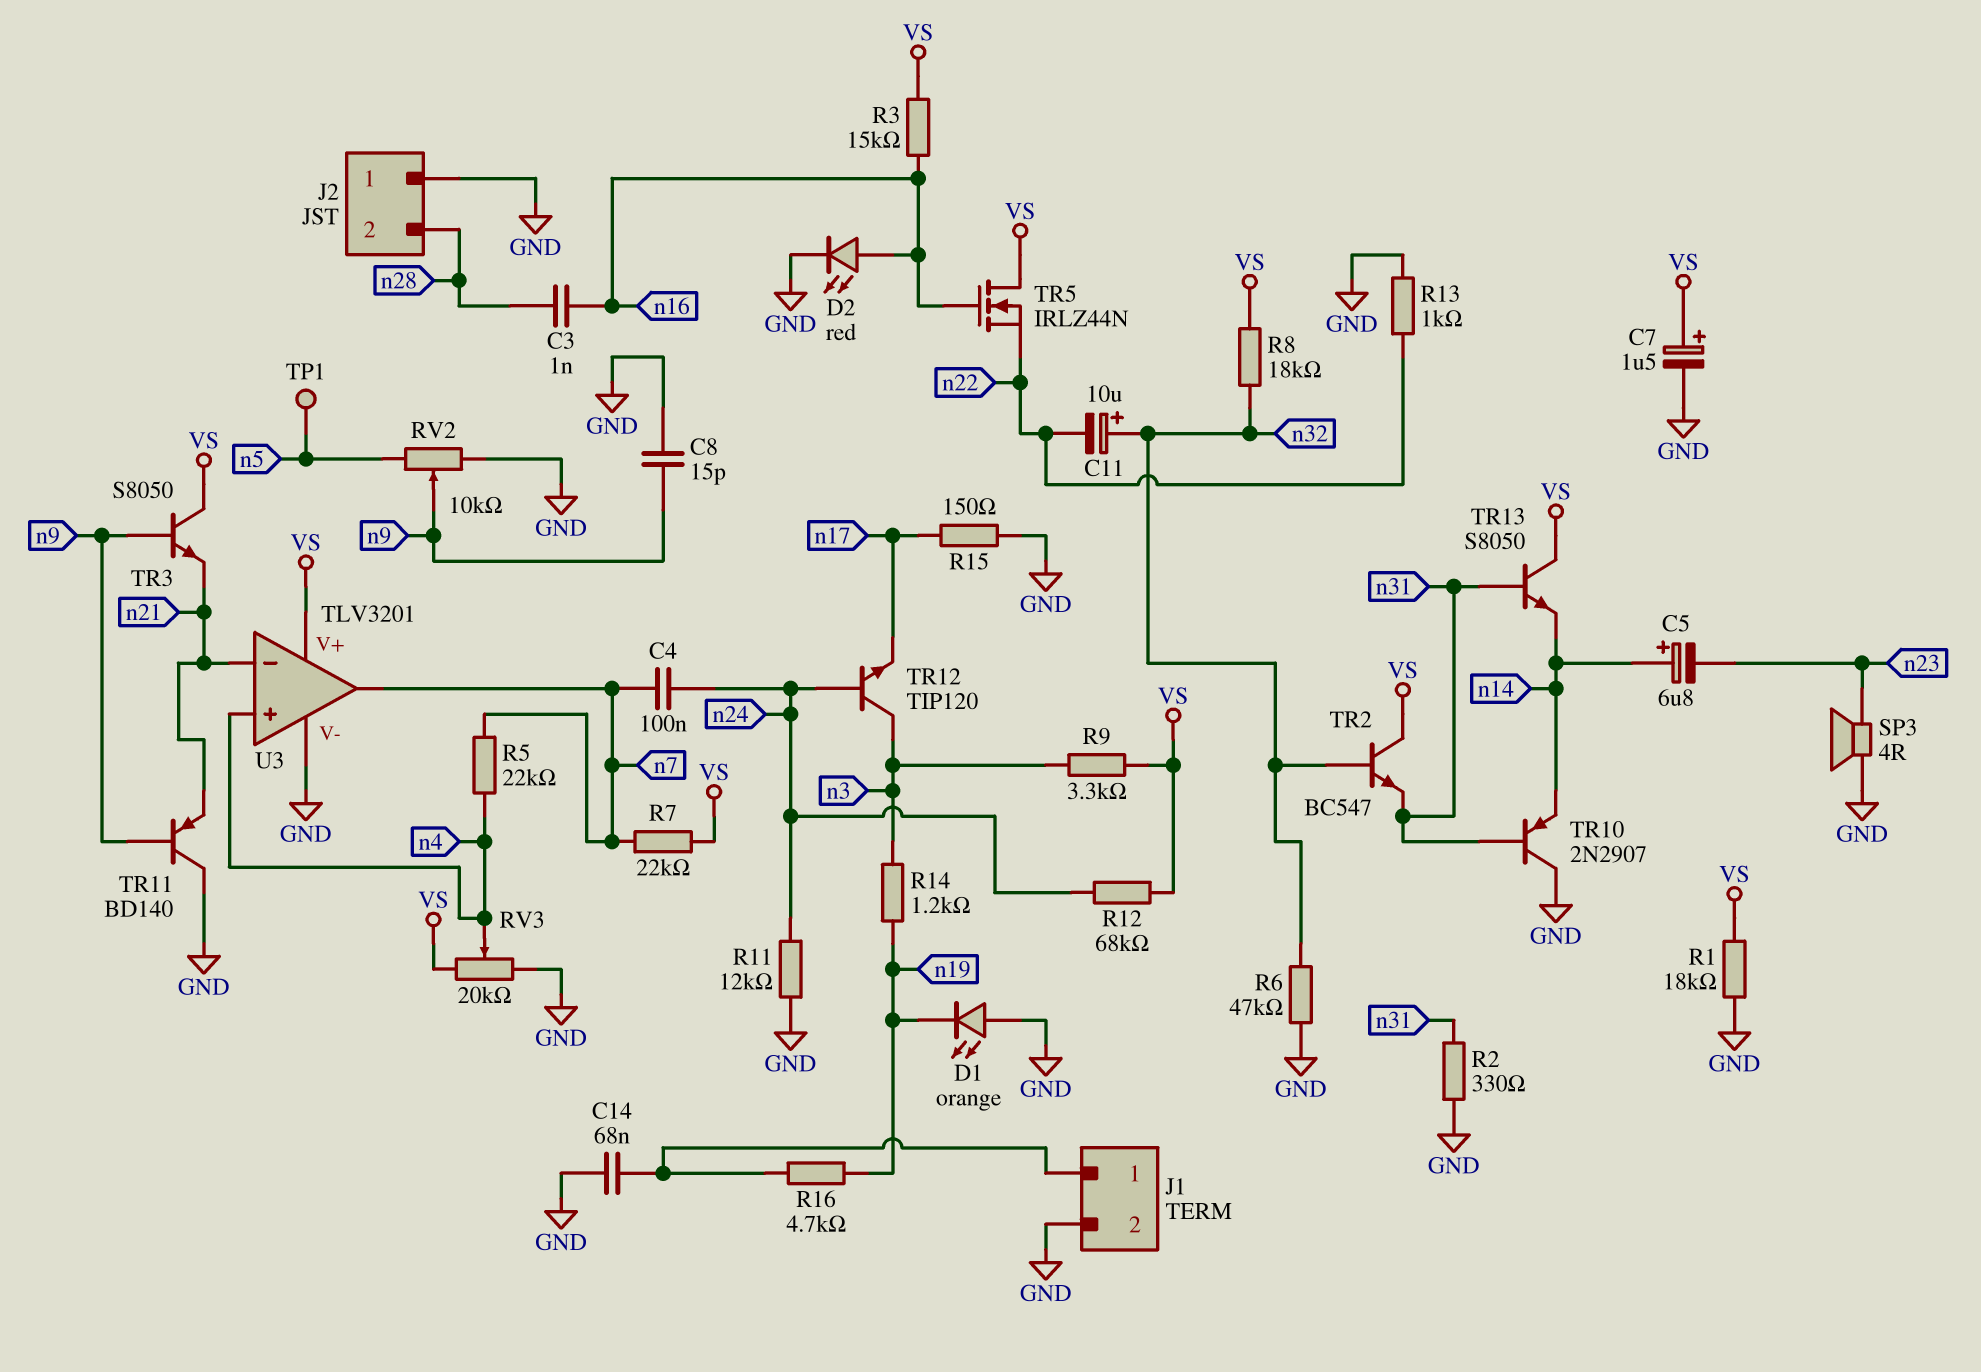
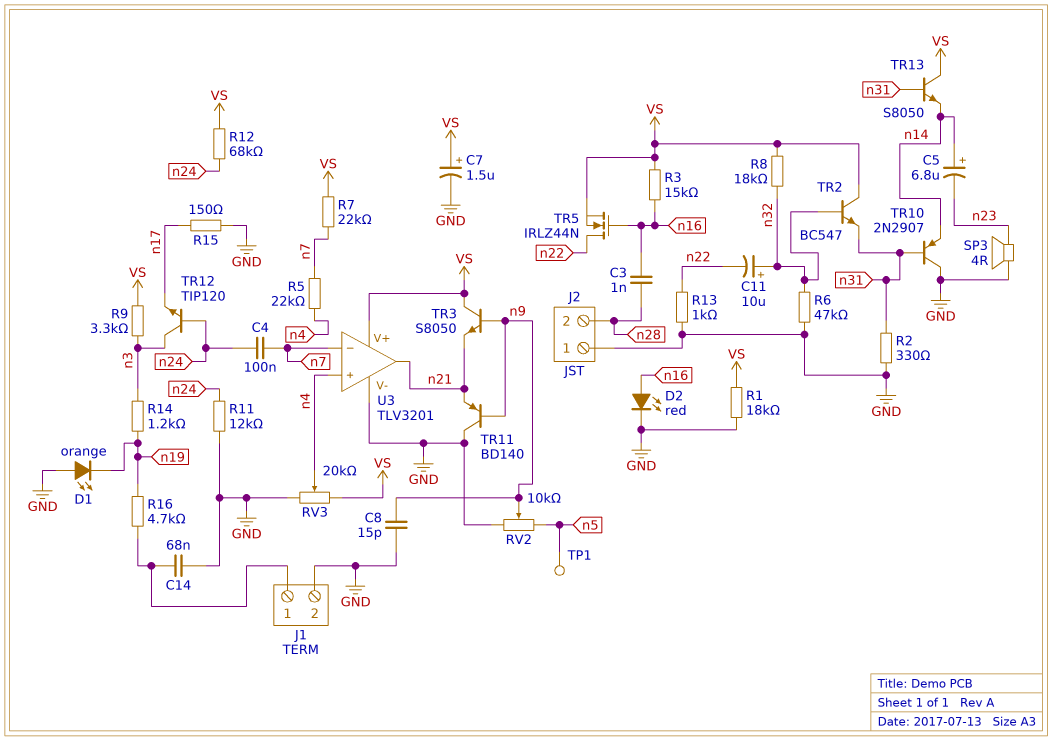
TR5: NMOS IRLZ44N (G n16, D VS, S n22) -> NMOS IRLZ44N (G n16, D n22, S VS)
U3 pin in-: n21 -> n7
U3 pin out: n7 -> n21

